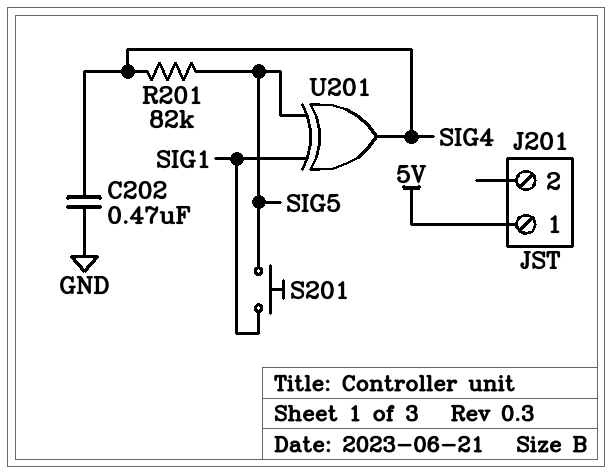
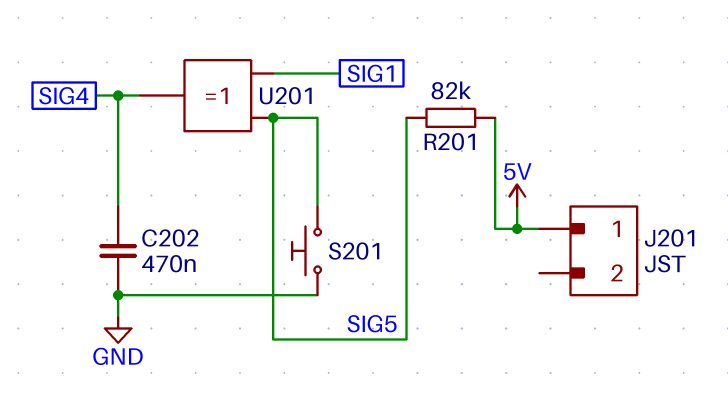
R201: 82k (SIG4, SIG5) -> 82k (5V, SIG5)
S201: button (SIG1, SIG5) -> button (GND, SIG5)

